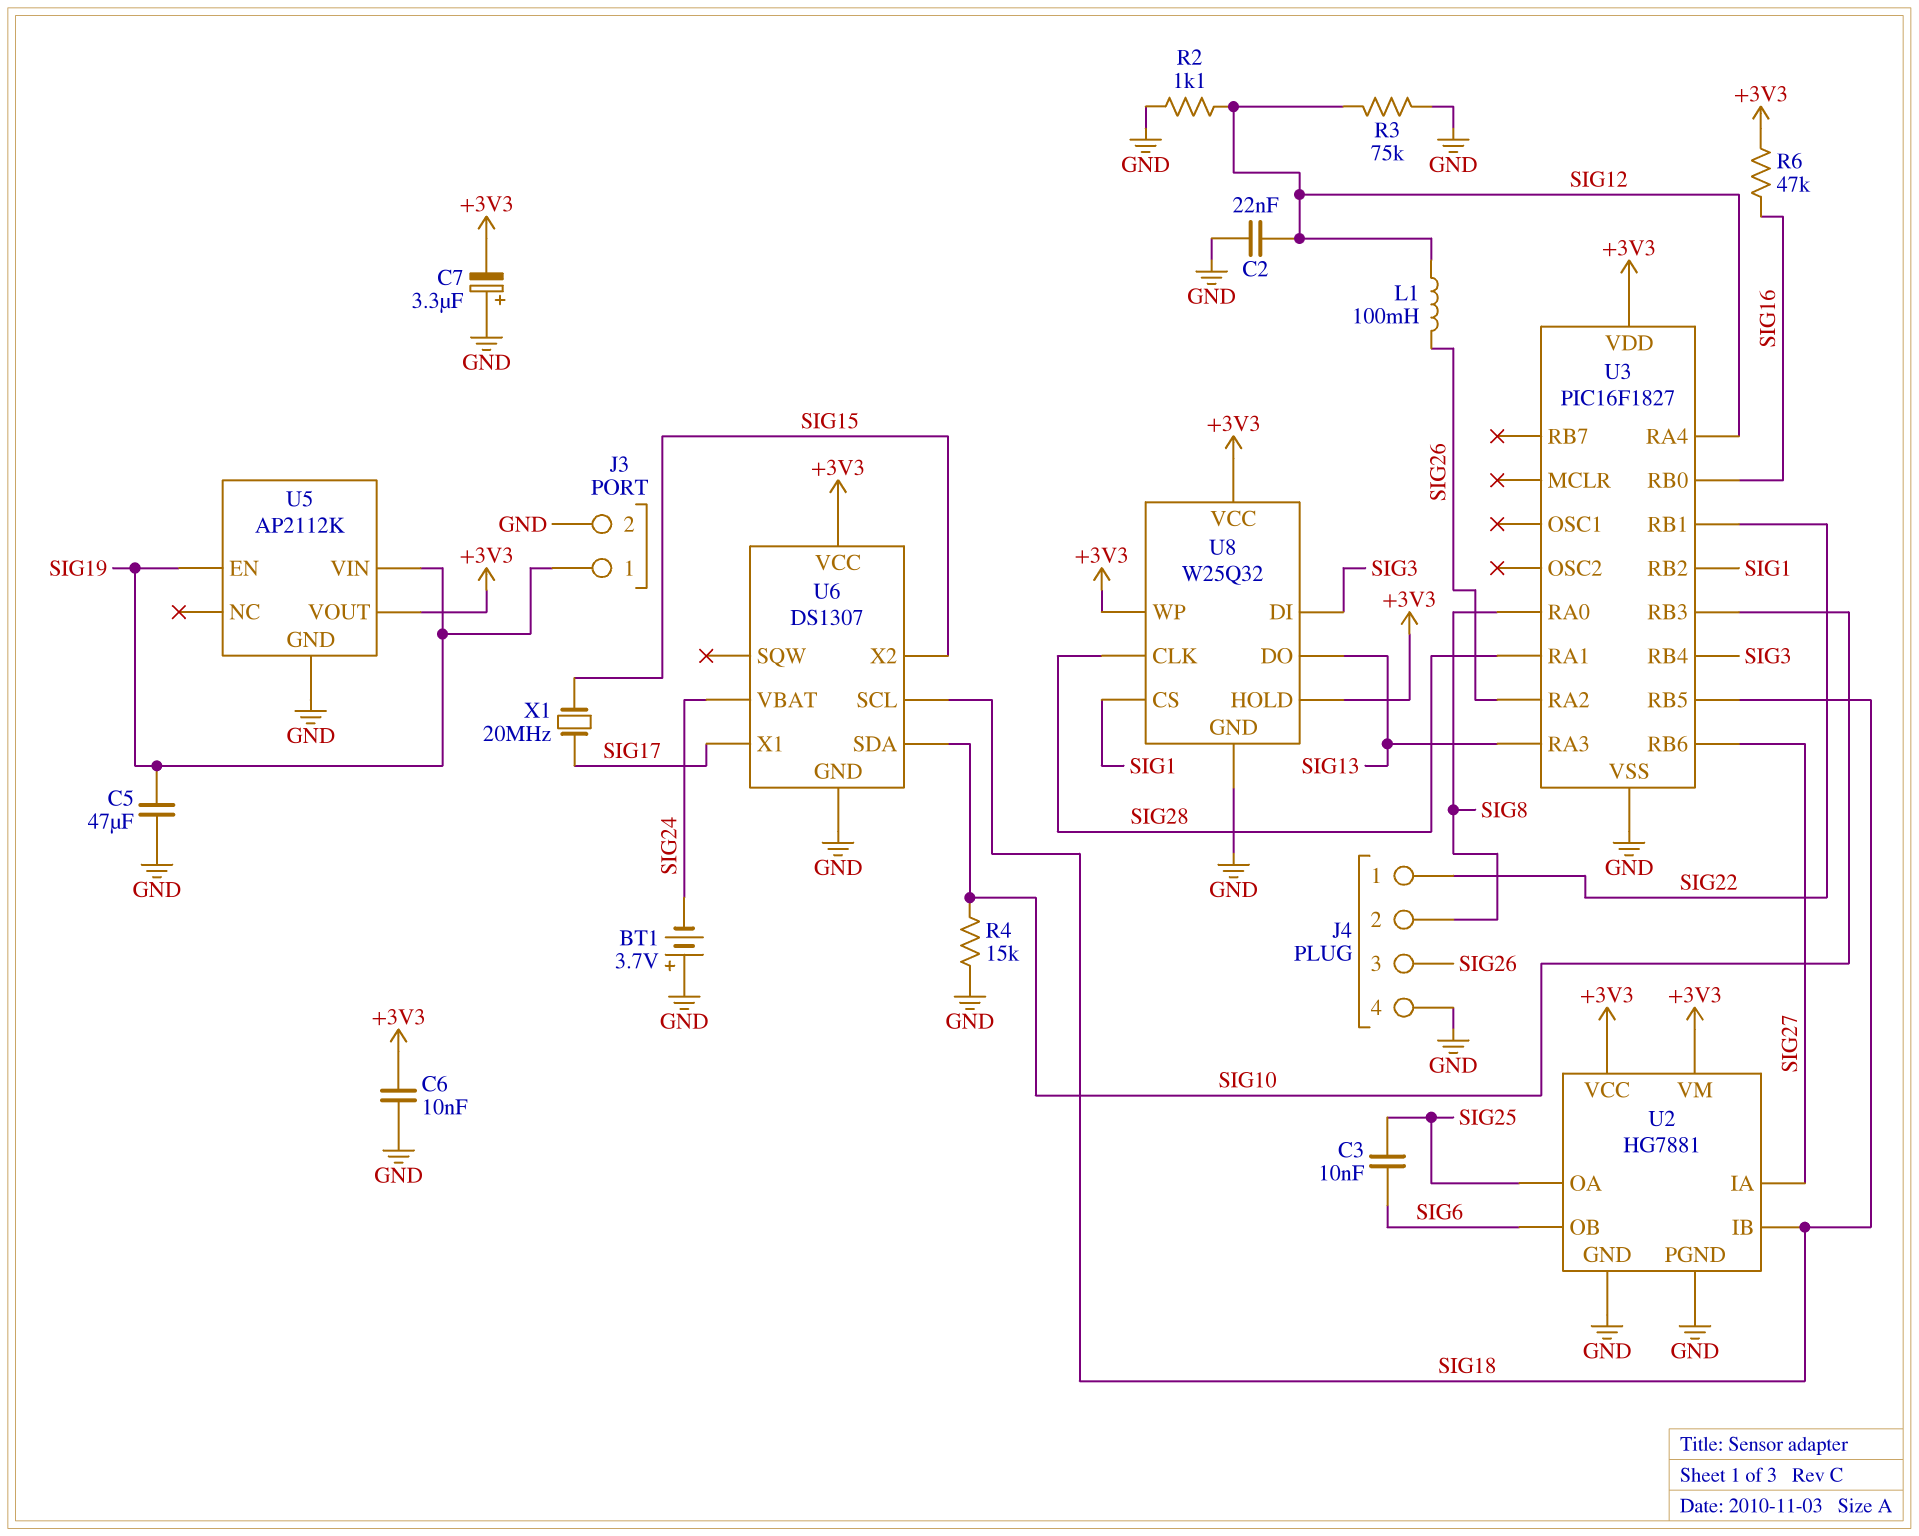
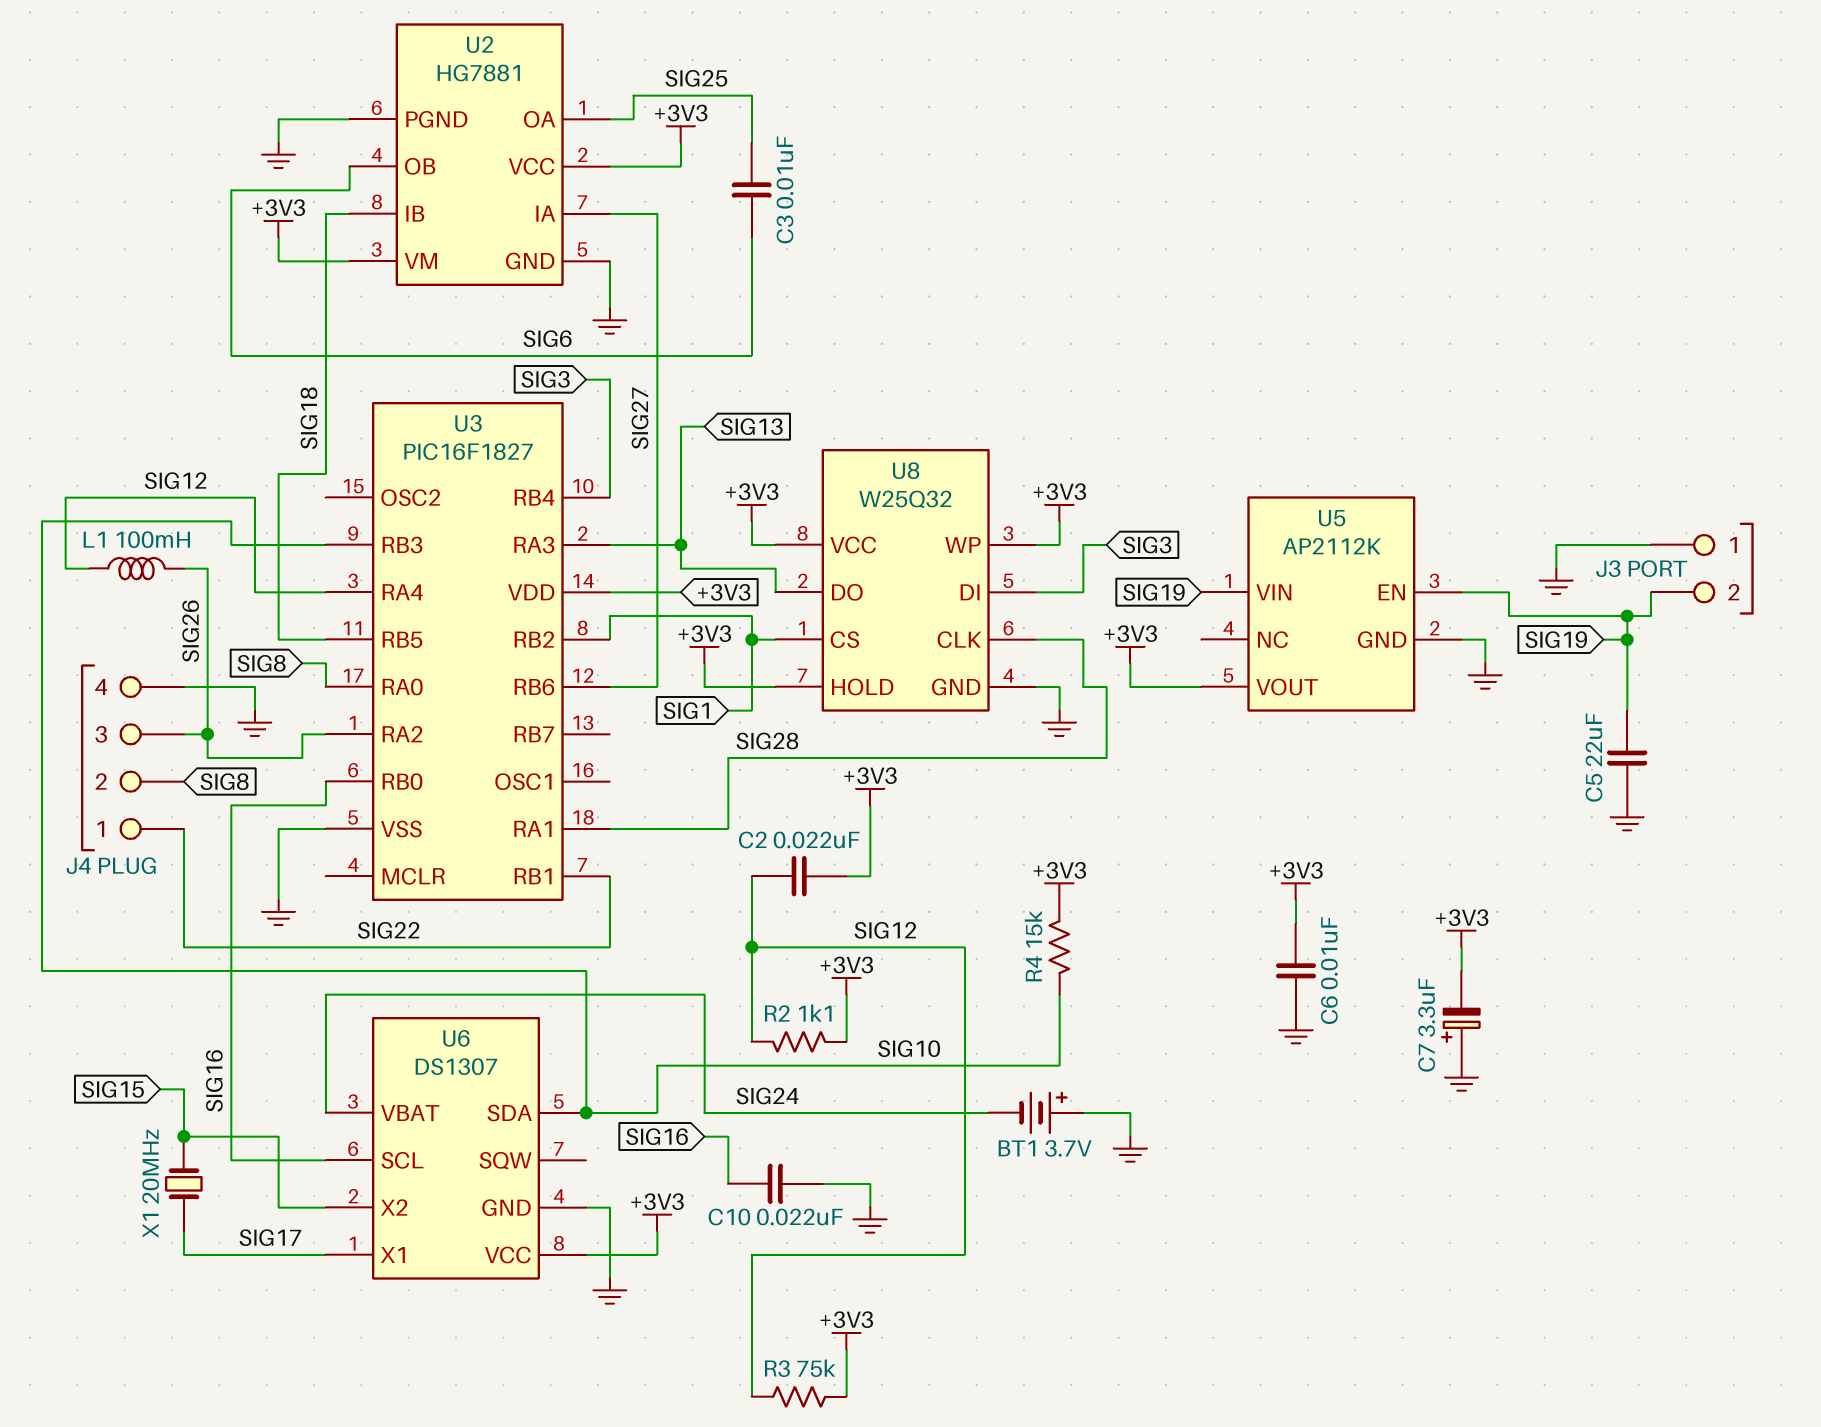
C2: 22nF (GND, SIG12) -> 22nF (+3V3, SIG12)
C5: 47uF (GND, SIG19) -> 22uF (GND, SIG19)
C10: none -> 22nF (GND, SIG16)
J3 pin 1: SIG19 -> GND
J3 pin 2: GND -> SIG19
R2: 1.1k (GND, SIG12) -> 1.1k (+3V3, SIG12)
R3: 75k (GND, SIG12) -> 75k (+3V3, SIG12)
R4: 15k (GND, SIG10) -> 15k (+3V3, SIG10)
R6: 47k (+3V3, SIG16) -> none
U6 pin SCL: SIG18 -> SIG16

